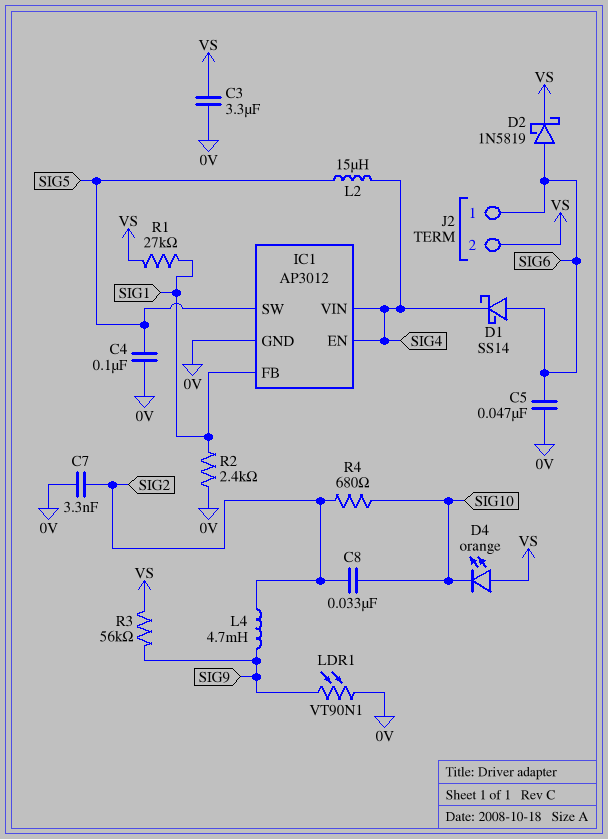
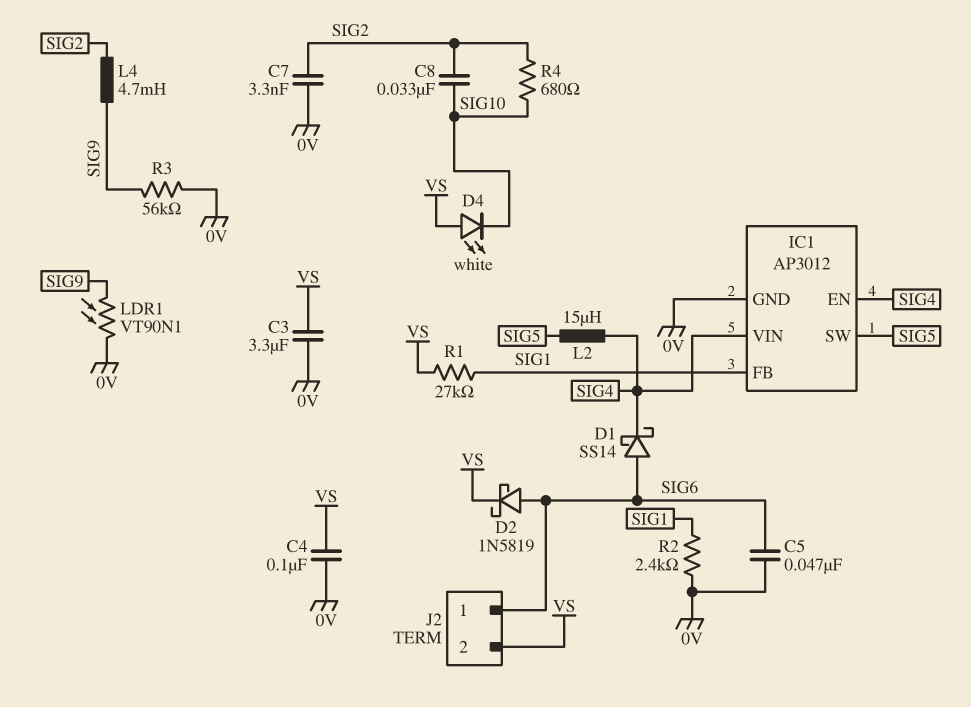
C4: 100nF (0V, SIG5) -> 100nF (0V, VS)
D4: LED orange (A VS, K SIG10) -> LED white (A VS, K SIG10)
R3: 56k (SIG9, VS) -> 56k (0V, SIG9)

